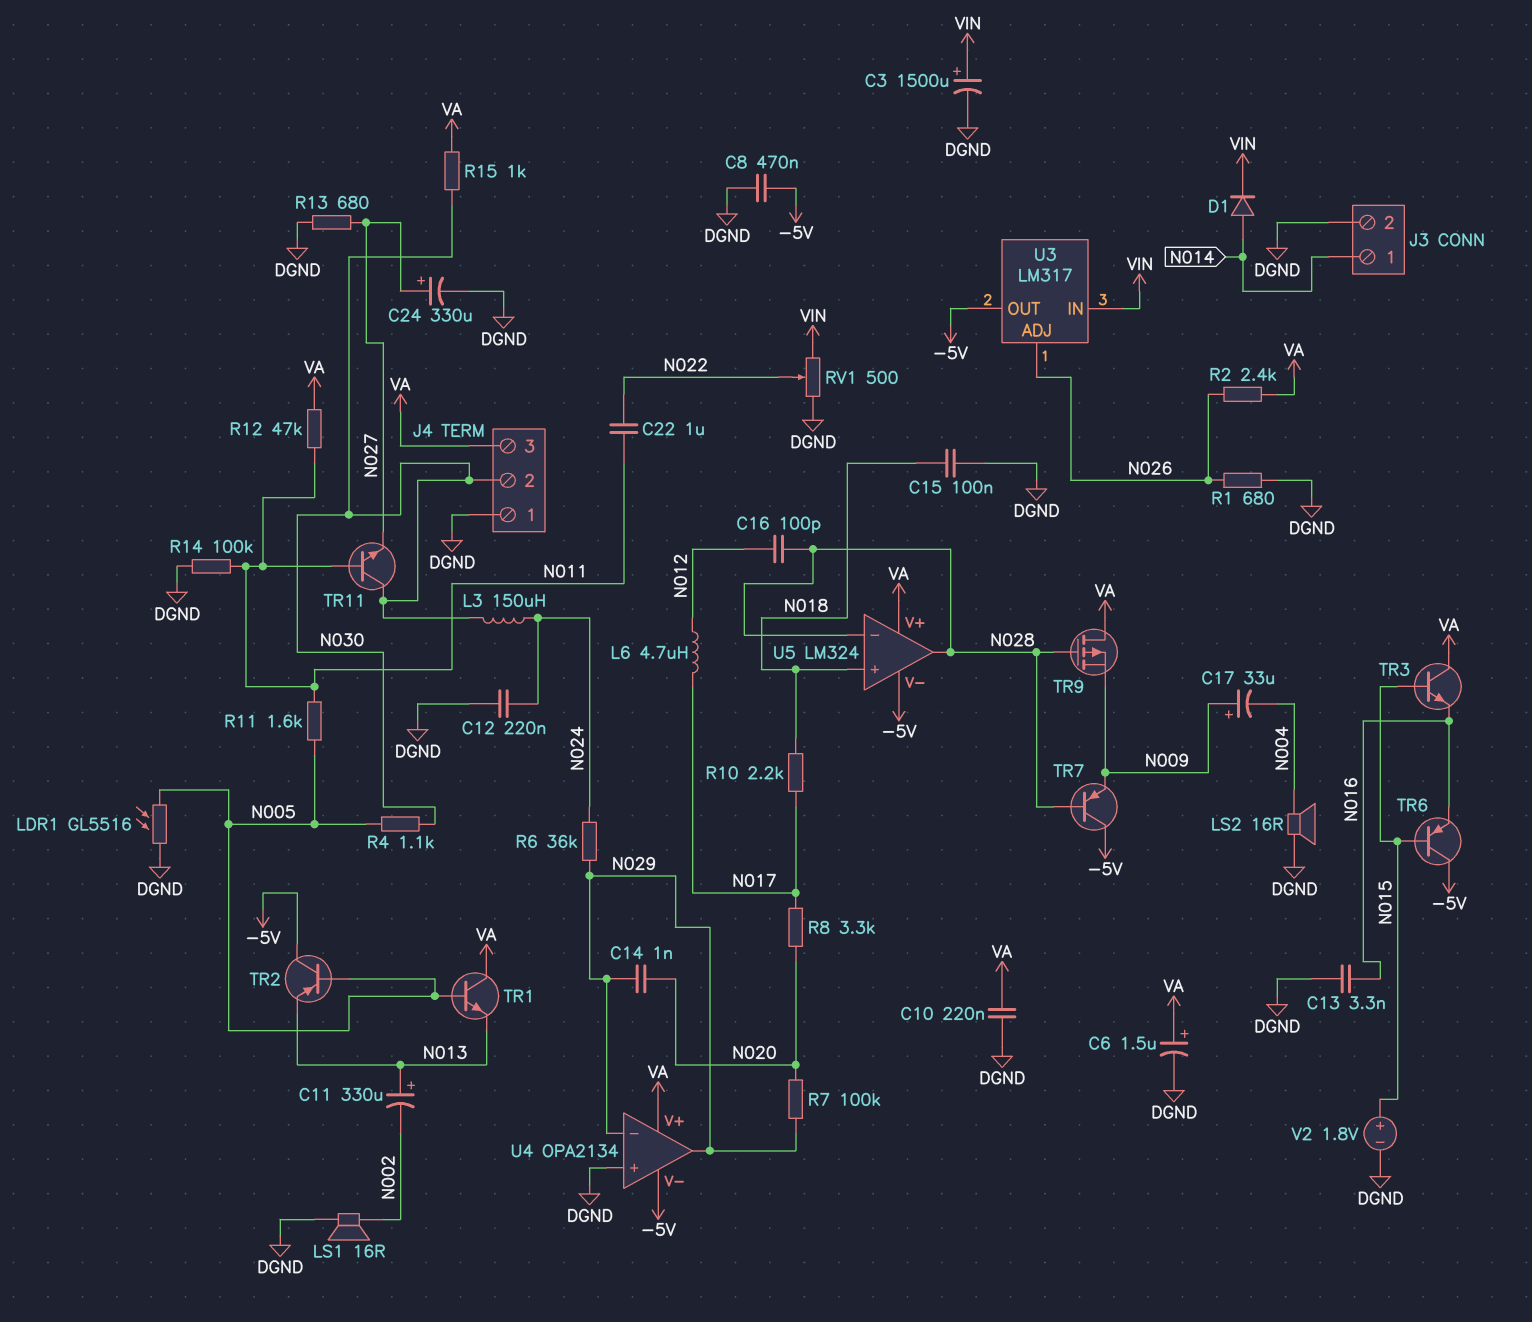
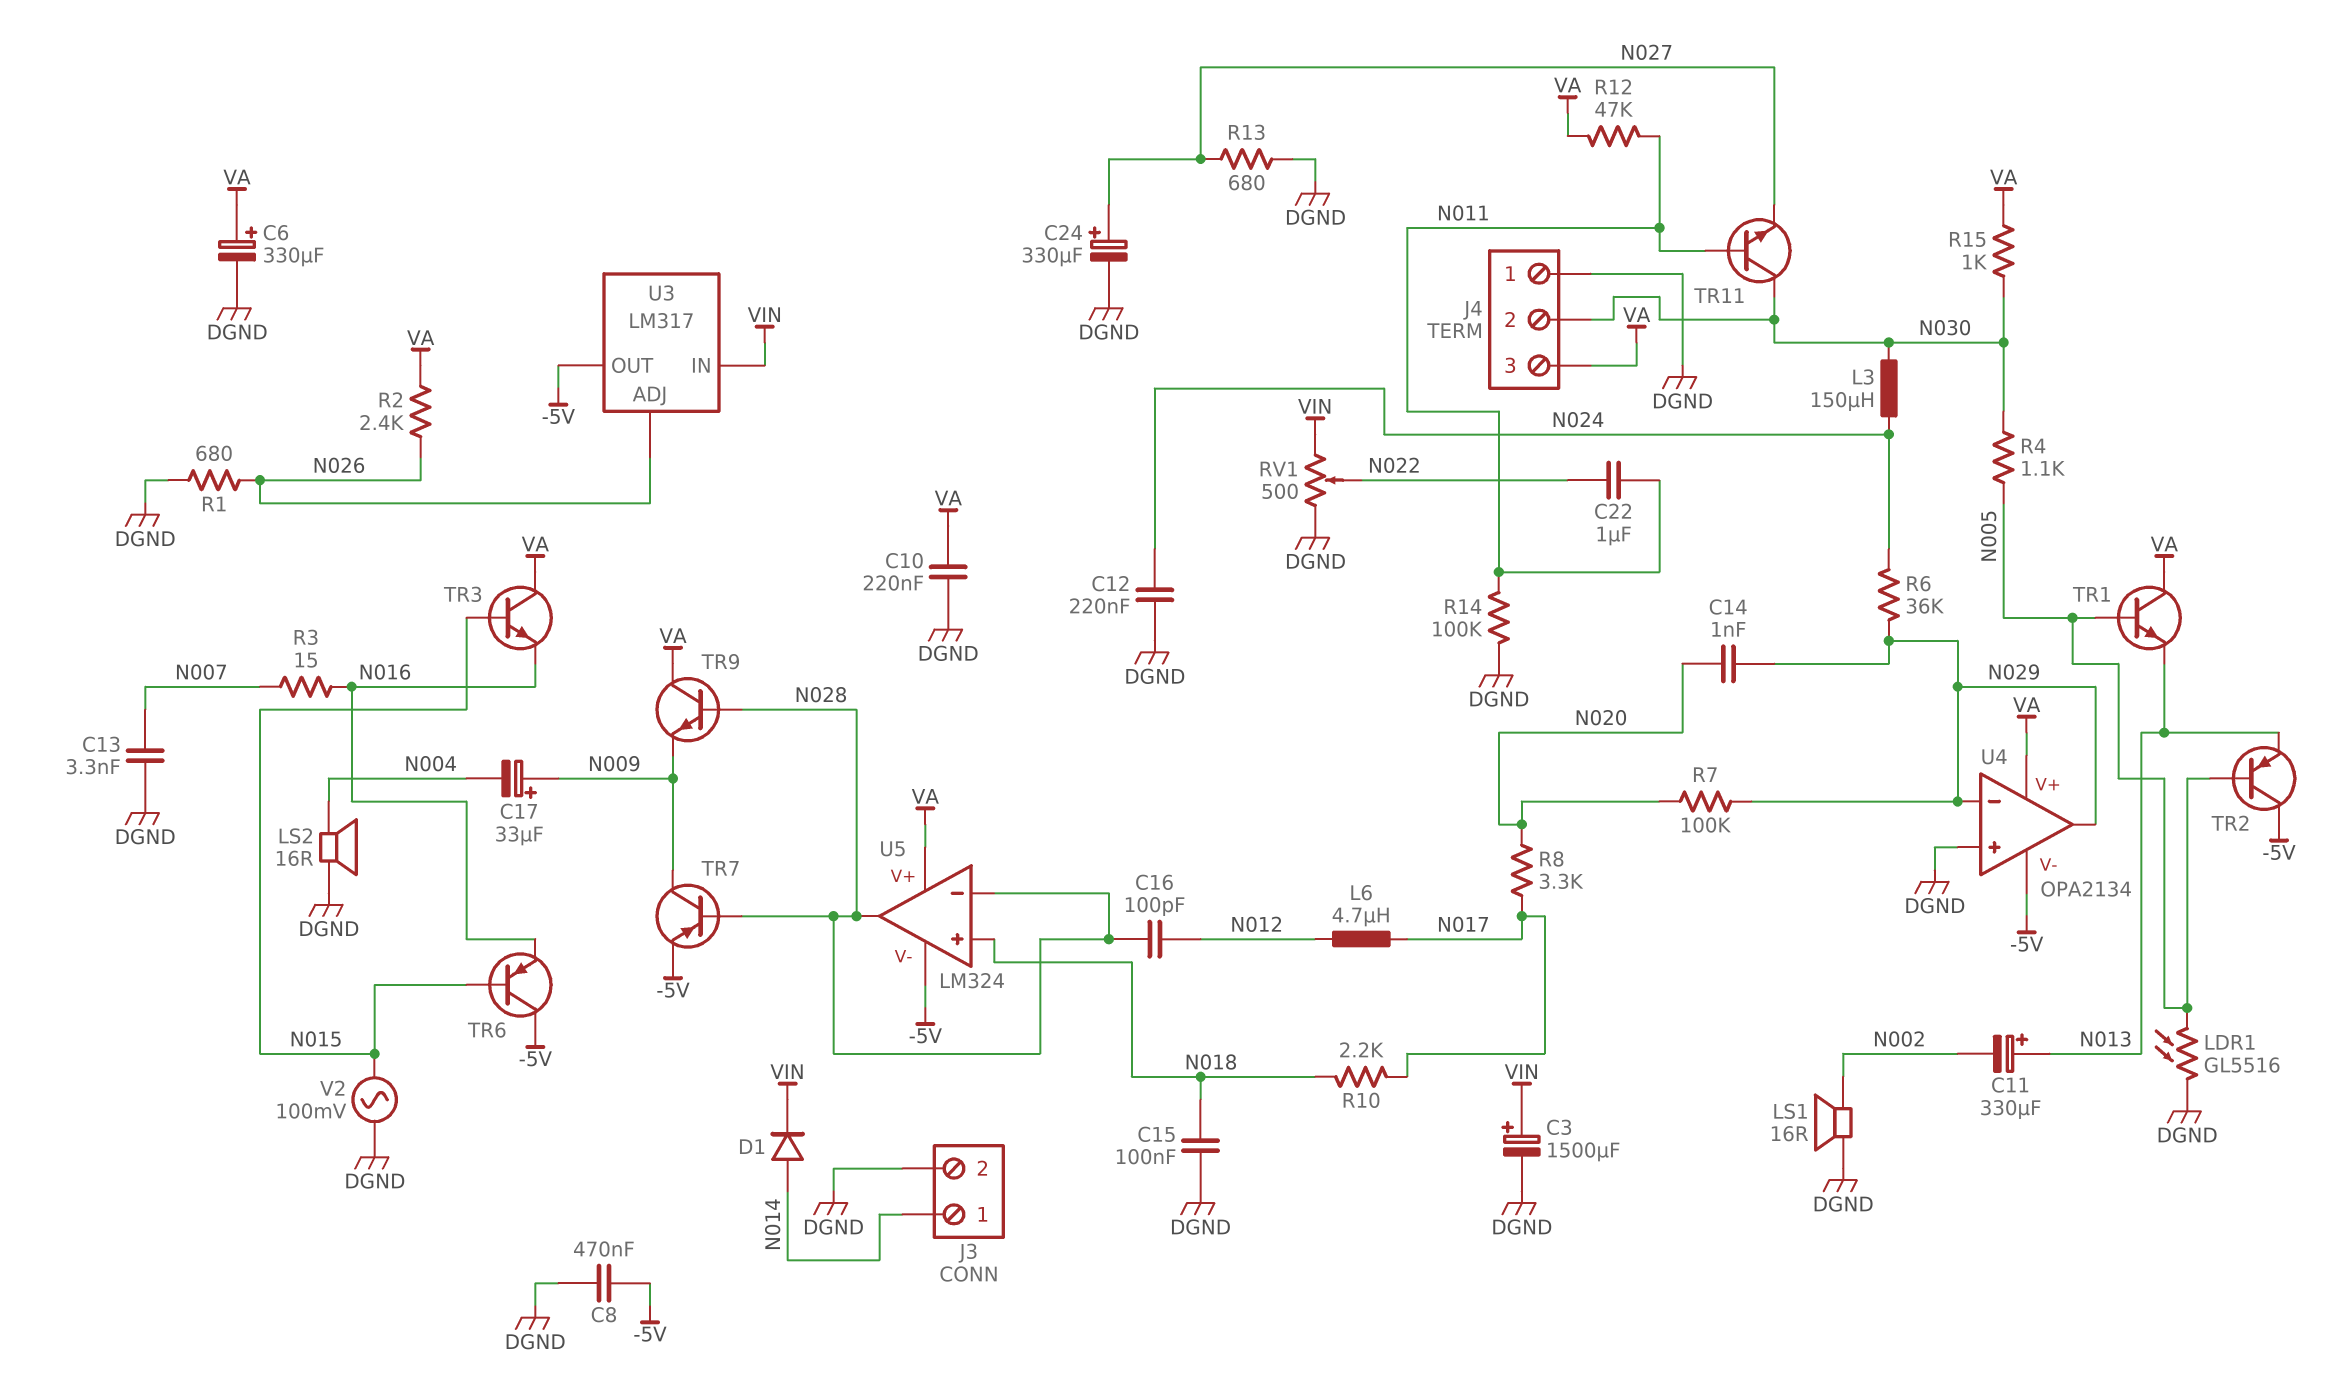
C6: 1.5uF (plus VA, minus DGND) -> 330uF (plus VA, minus DGND)
C13: 3.3nF (DGND, N016) -> 3.3nF (DGND, N007)
R3: none -> 15 (N007, N016)
R11: 1.6k (N005, N011) -> none
TR7: PNP (B N028, C -5V, E N009) -> PNP (B N028, C N009, E -5V)
TR9: PMOS (G N028, D VA, S N009) -> NPN (B N028, C VA, E N009)
V2: 1.8V (plus N015, minus DGND) -> AC 100mV (DGND, N015)

